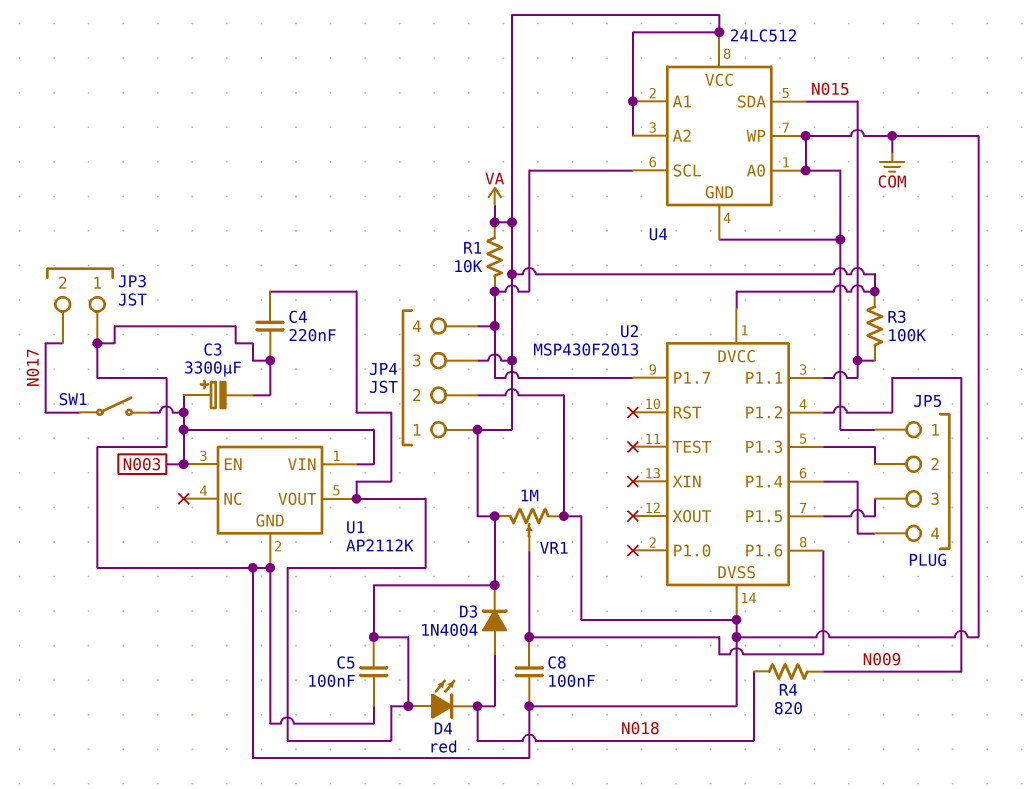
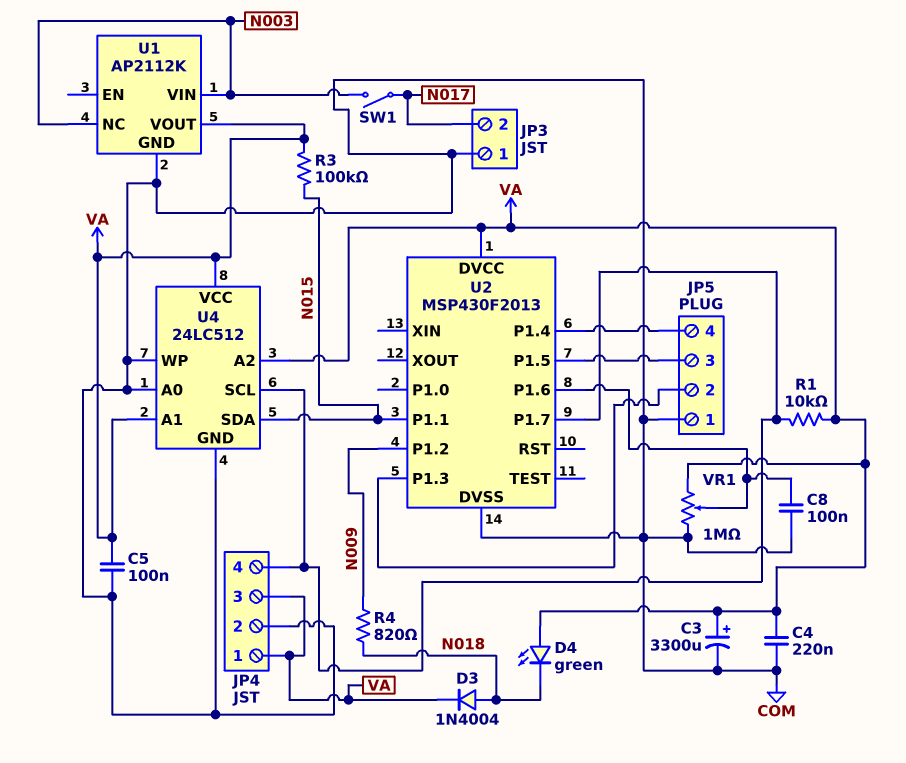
C3: 3300uF (plus N003, minus COM) -> 3300uF (plus VA, minus COM)
D4: LED red (A VA, K N018) -> LED green (A VA, K N018)
U1 pin EN: N003 -> none
U1 pin NC: none -> N003

